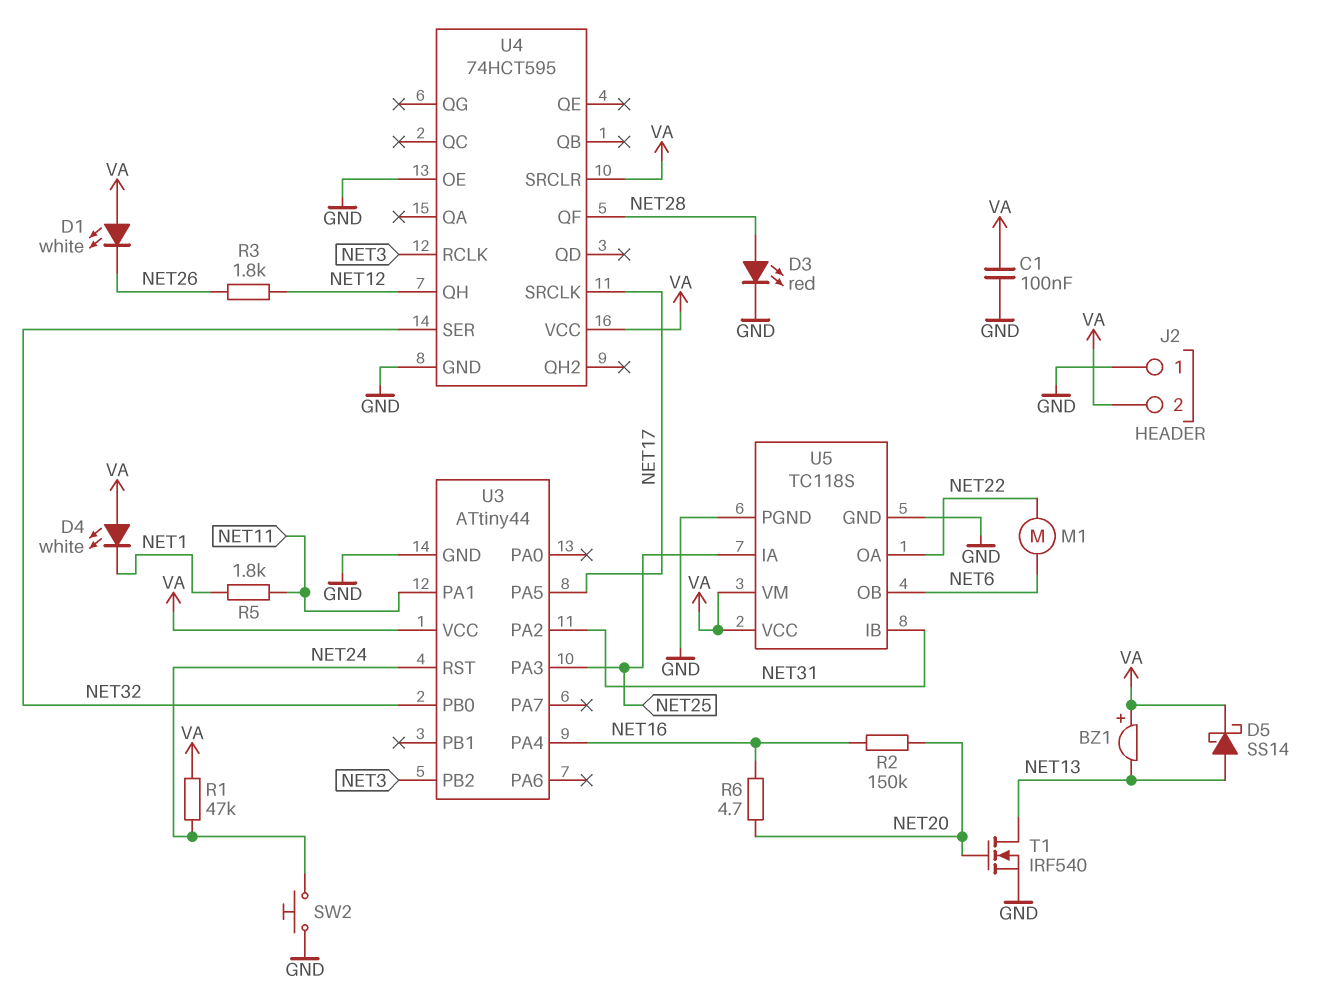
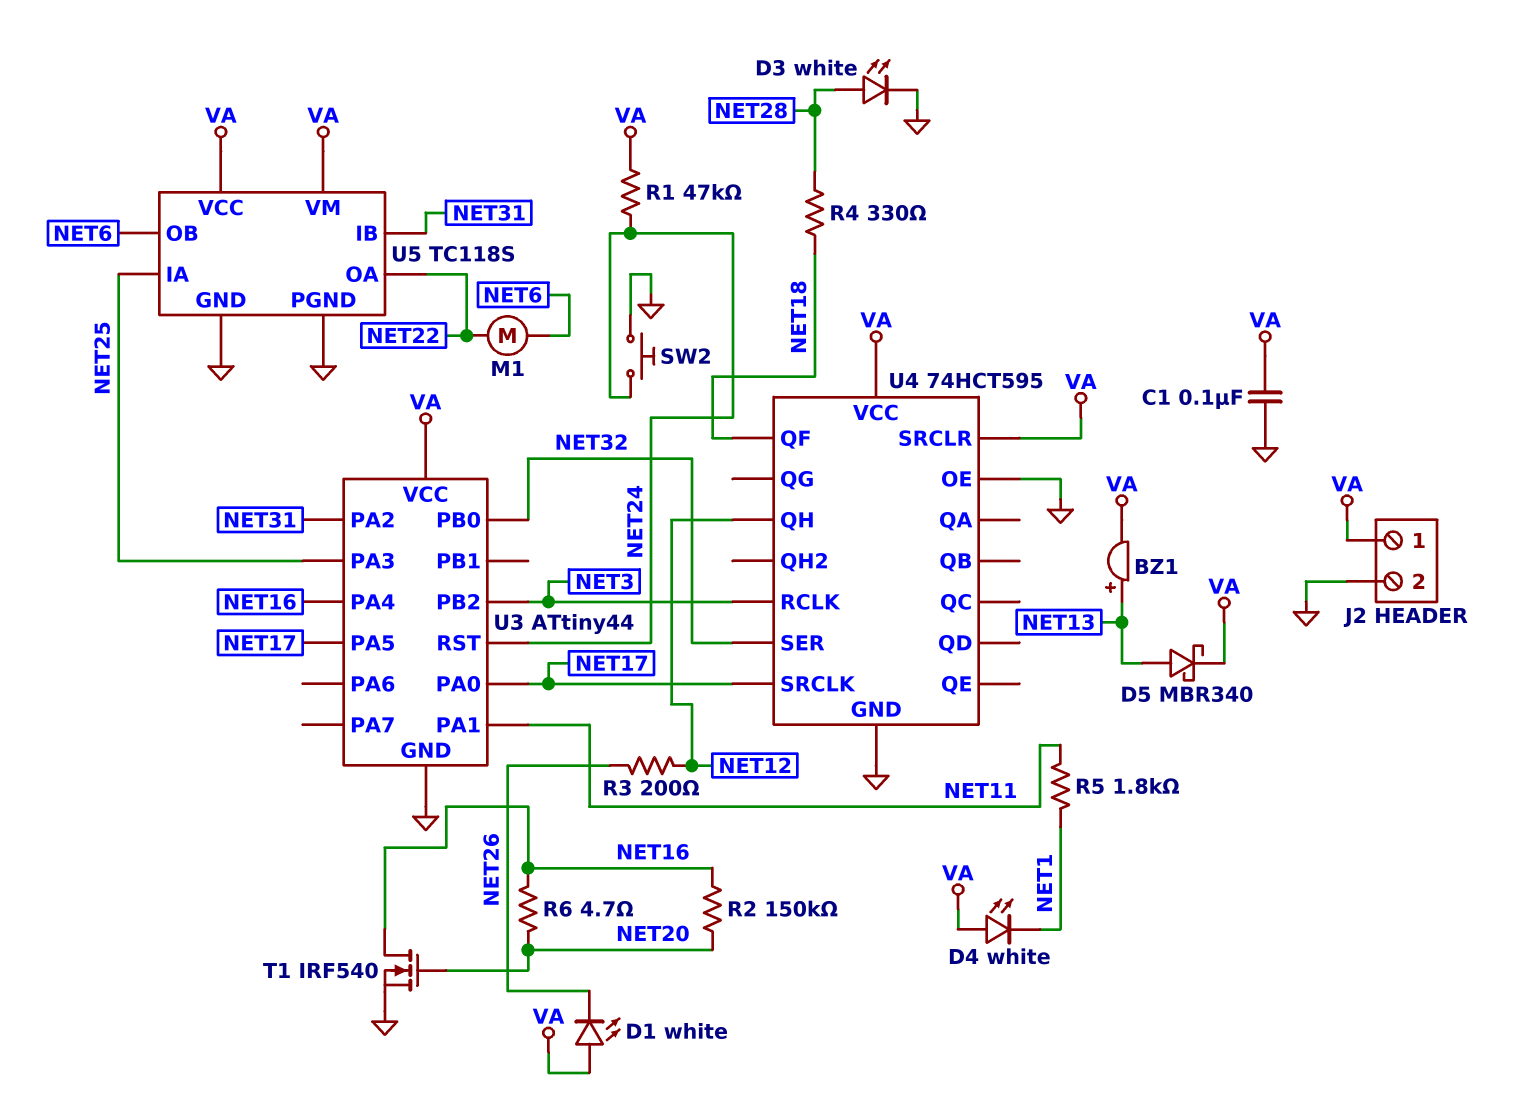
BZ1: buzzer (plus VA, minus NET13) -> buzzer (plus NET13, minus VA)
D3: LED red (A NET28, K GND) -> LED white (A NET28, K GND)
D5: schottky SS14 (A NET13, K VA) -> schottky MBR340 (A NET13, K VA)
J2 pin 1: GND -> VA
J2 pin 2: VA -> GND
R3: 1.8k (NET12, NET26) -> 200 (NET12, NET26)
R4: none -> 330 (NET18, NET28)
T1: NMOS IRF540 (G NET20, D NET13, S GND) -> NMOS IRF540 (G NET20, D NET16, S GND)
U3 pin PA0: none -> NET17
U4 pin QF: NET28 -> NET18

